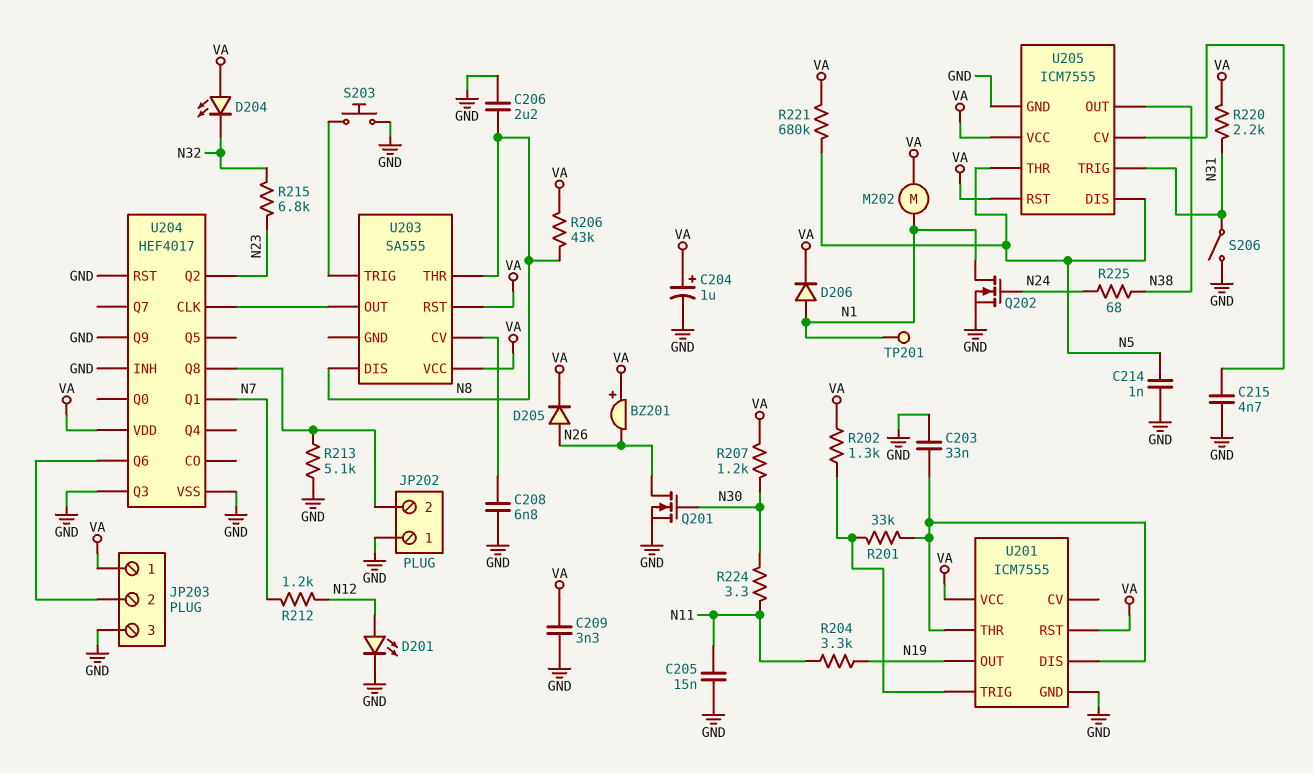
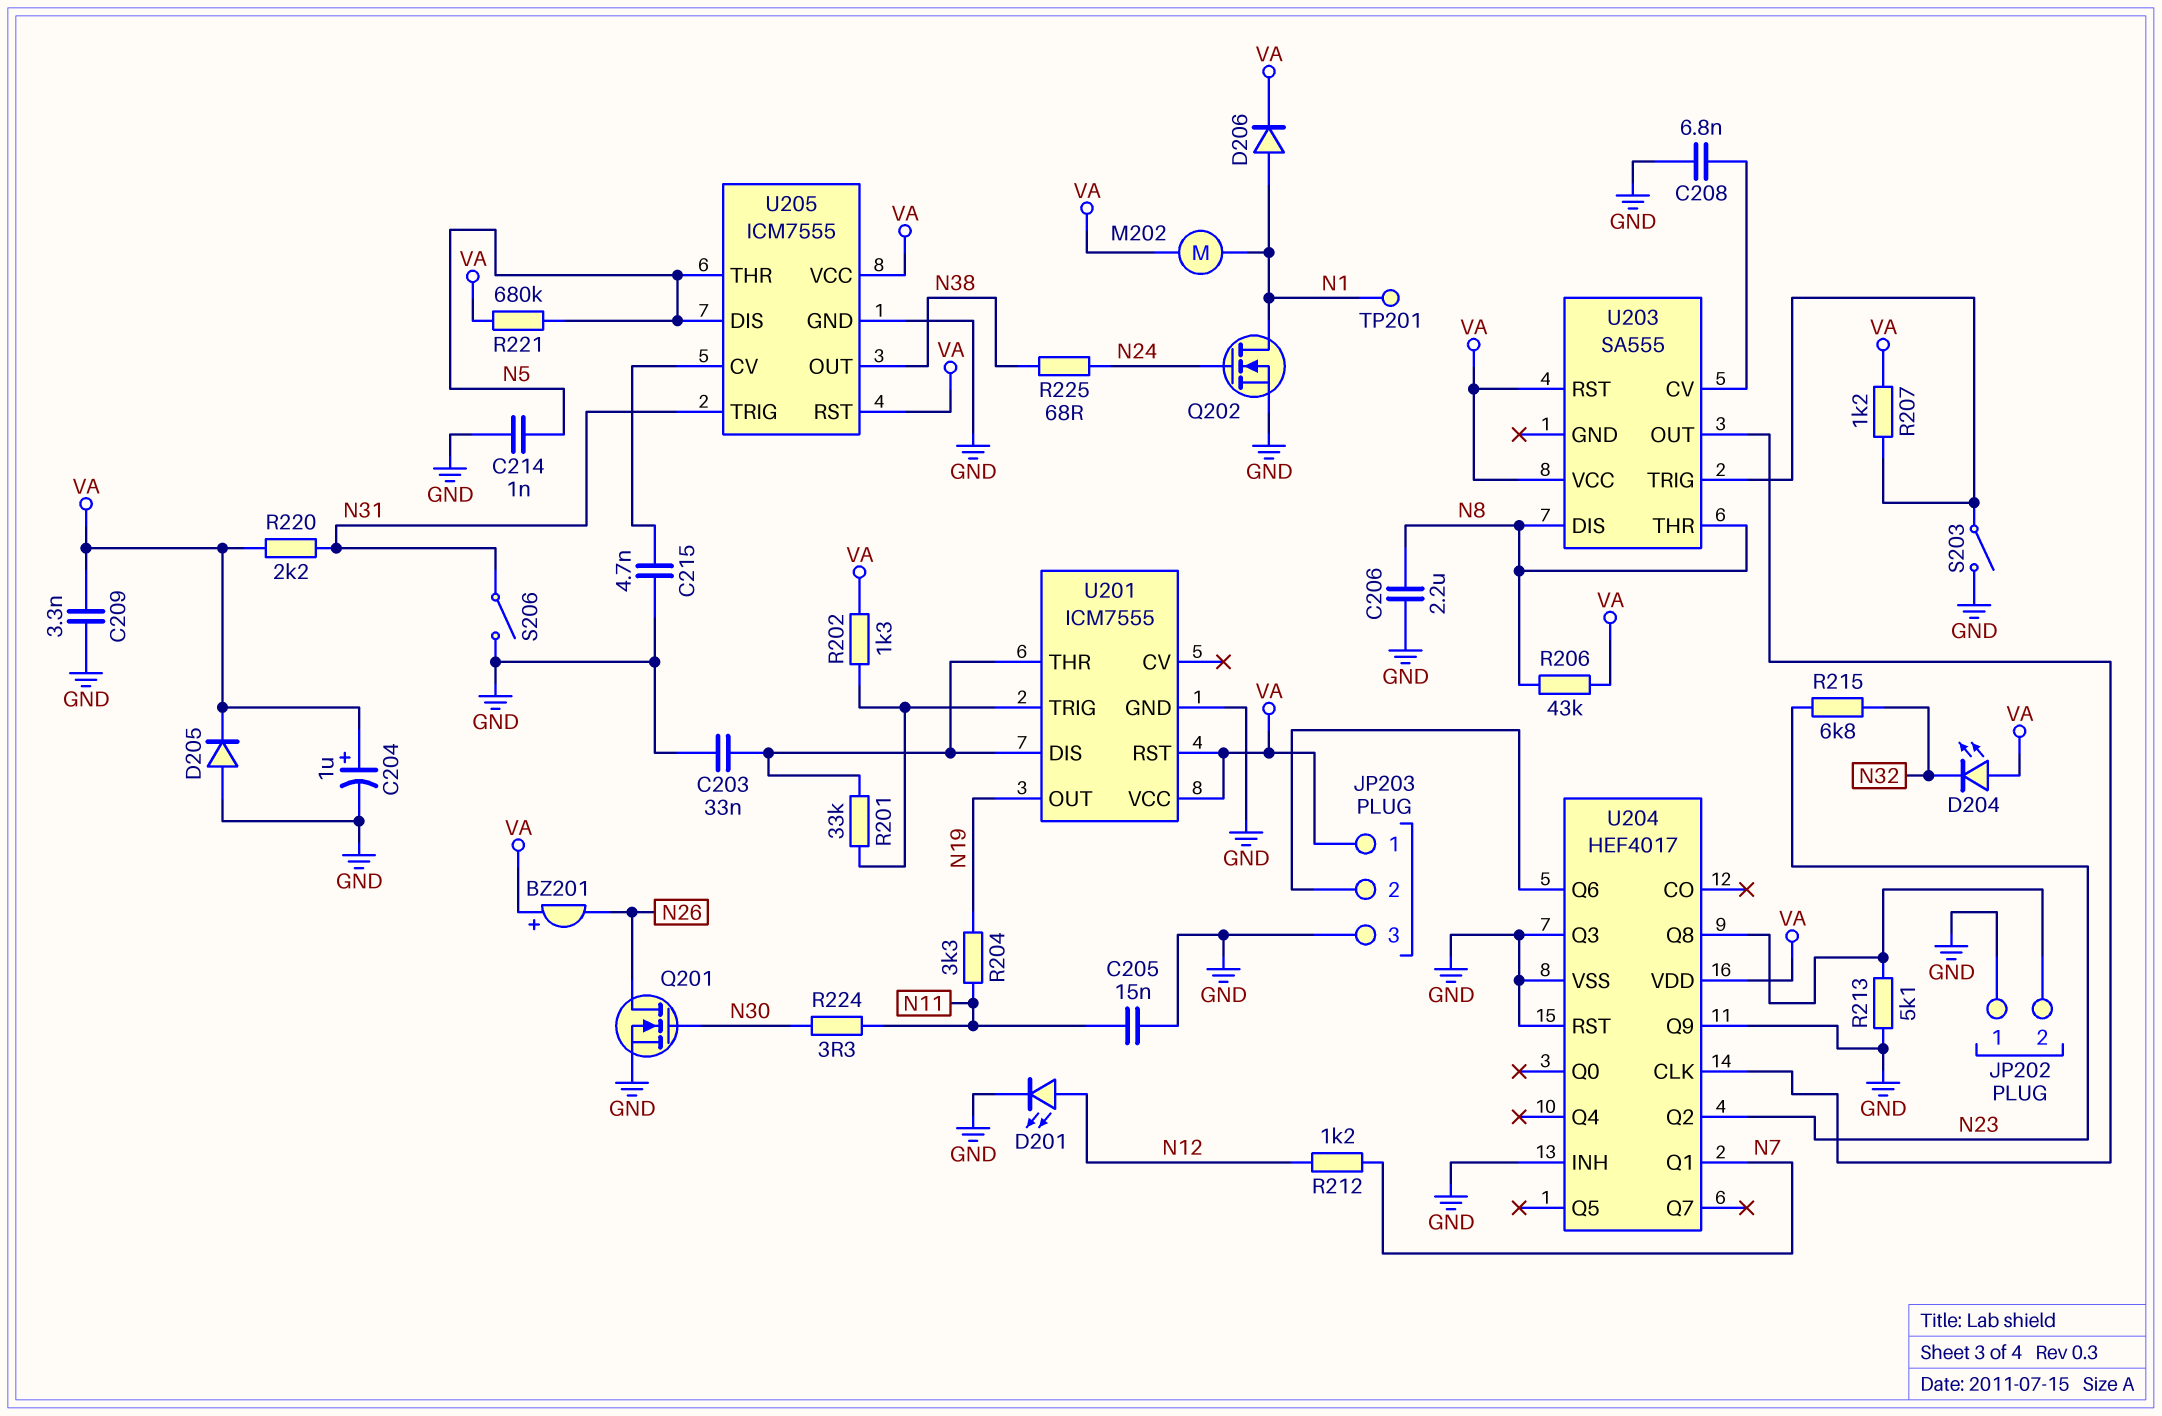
D205: diode (A N26, K VA) -> diode (A GND, K VA)
R207: 1.2k (N30, VA) -> 1.2k (U203/TRIG, VA)
S203: button (GND, U203/TRIG) -> switch (GND, U203/TRIG)

